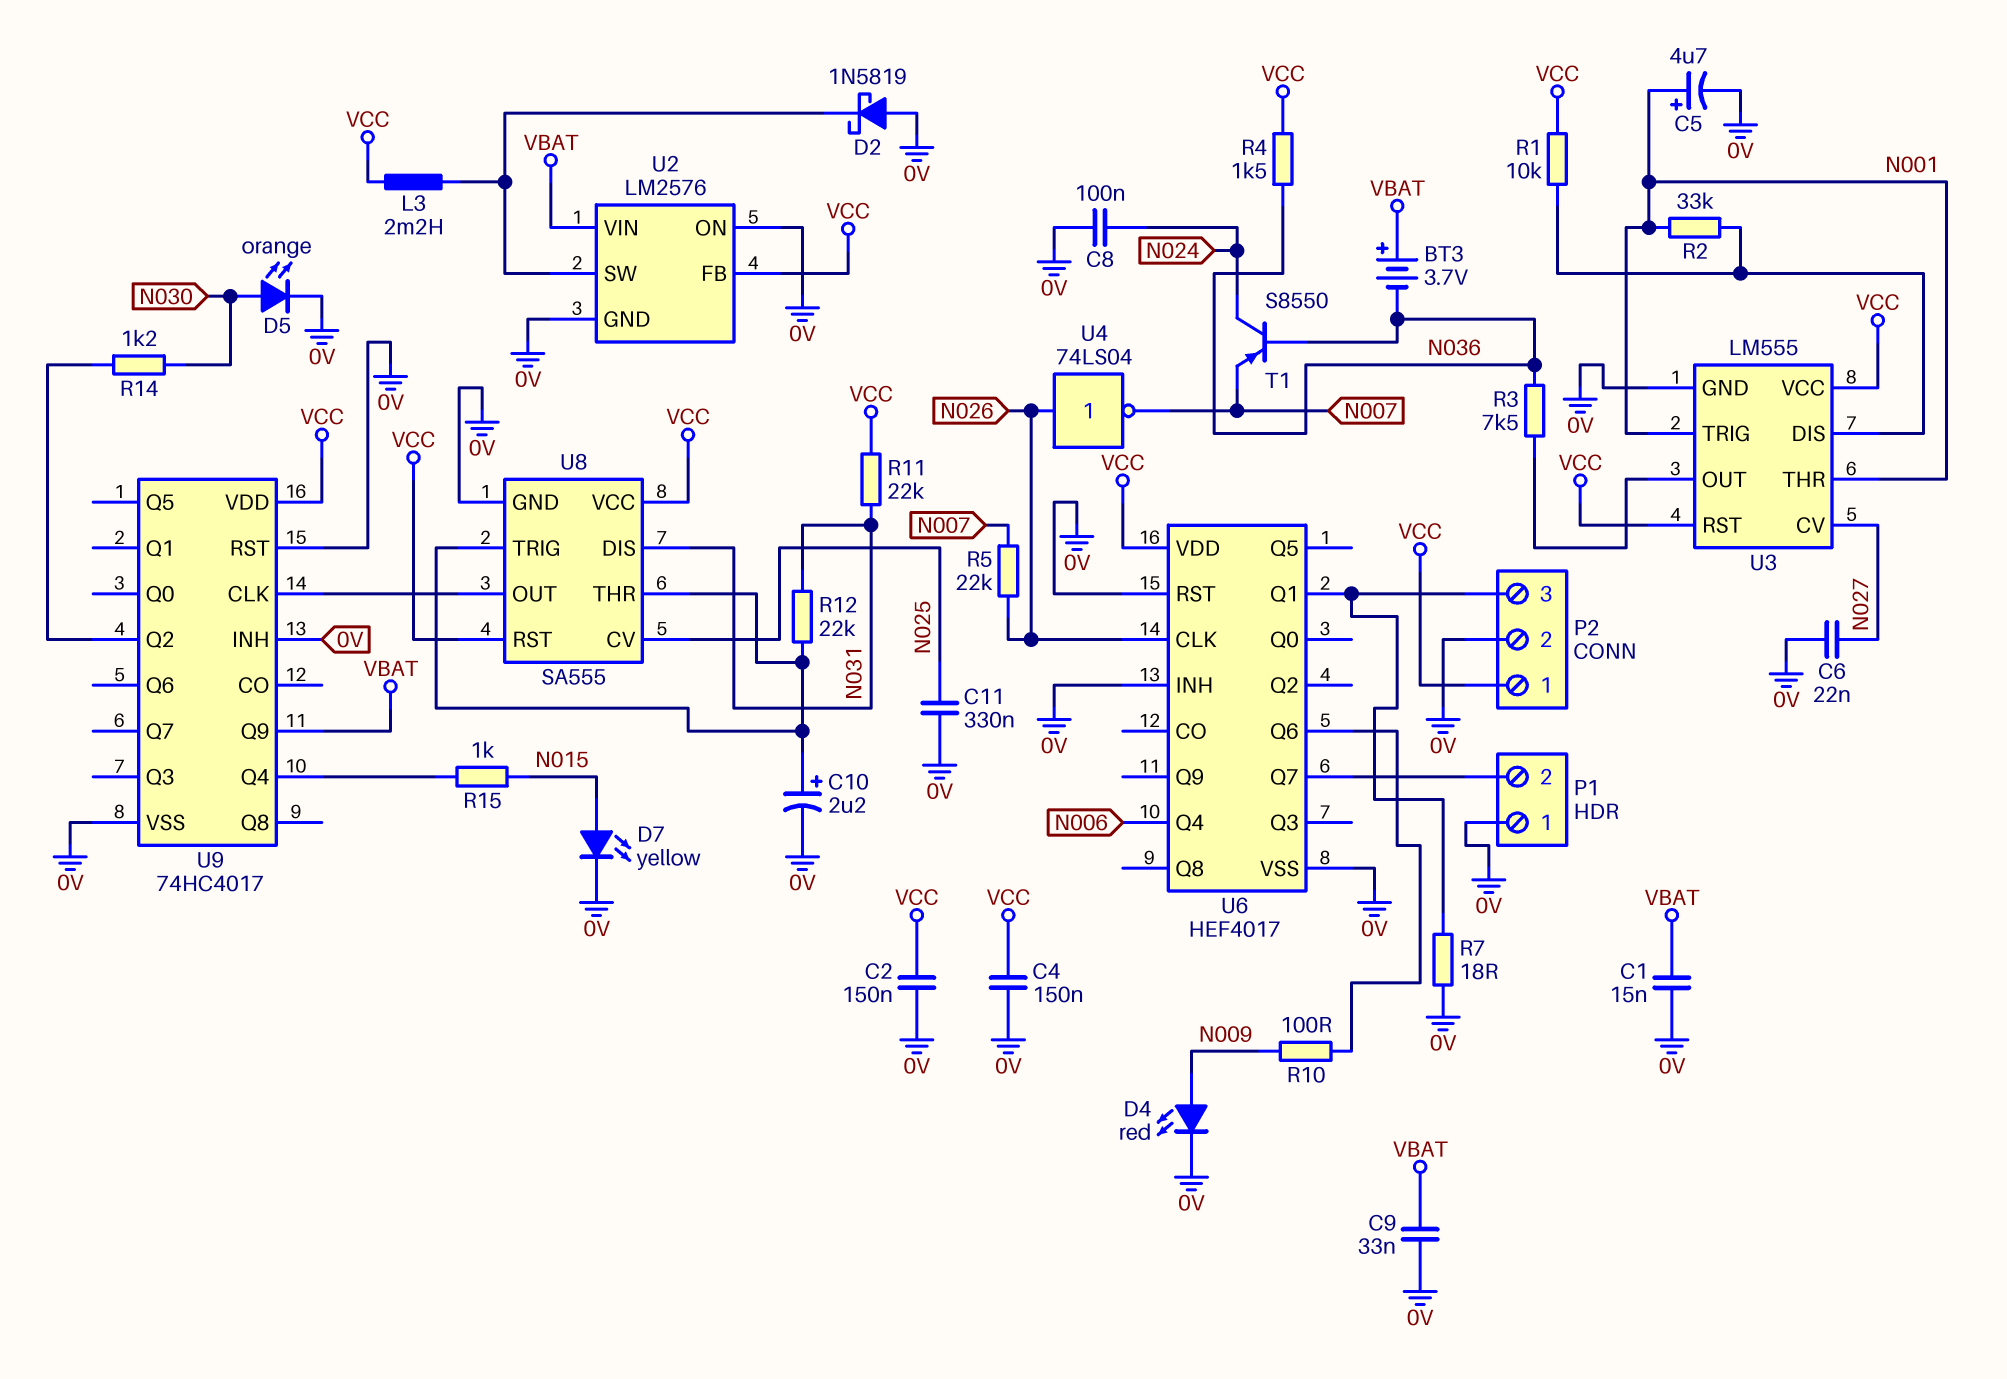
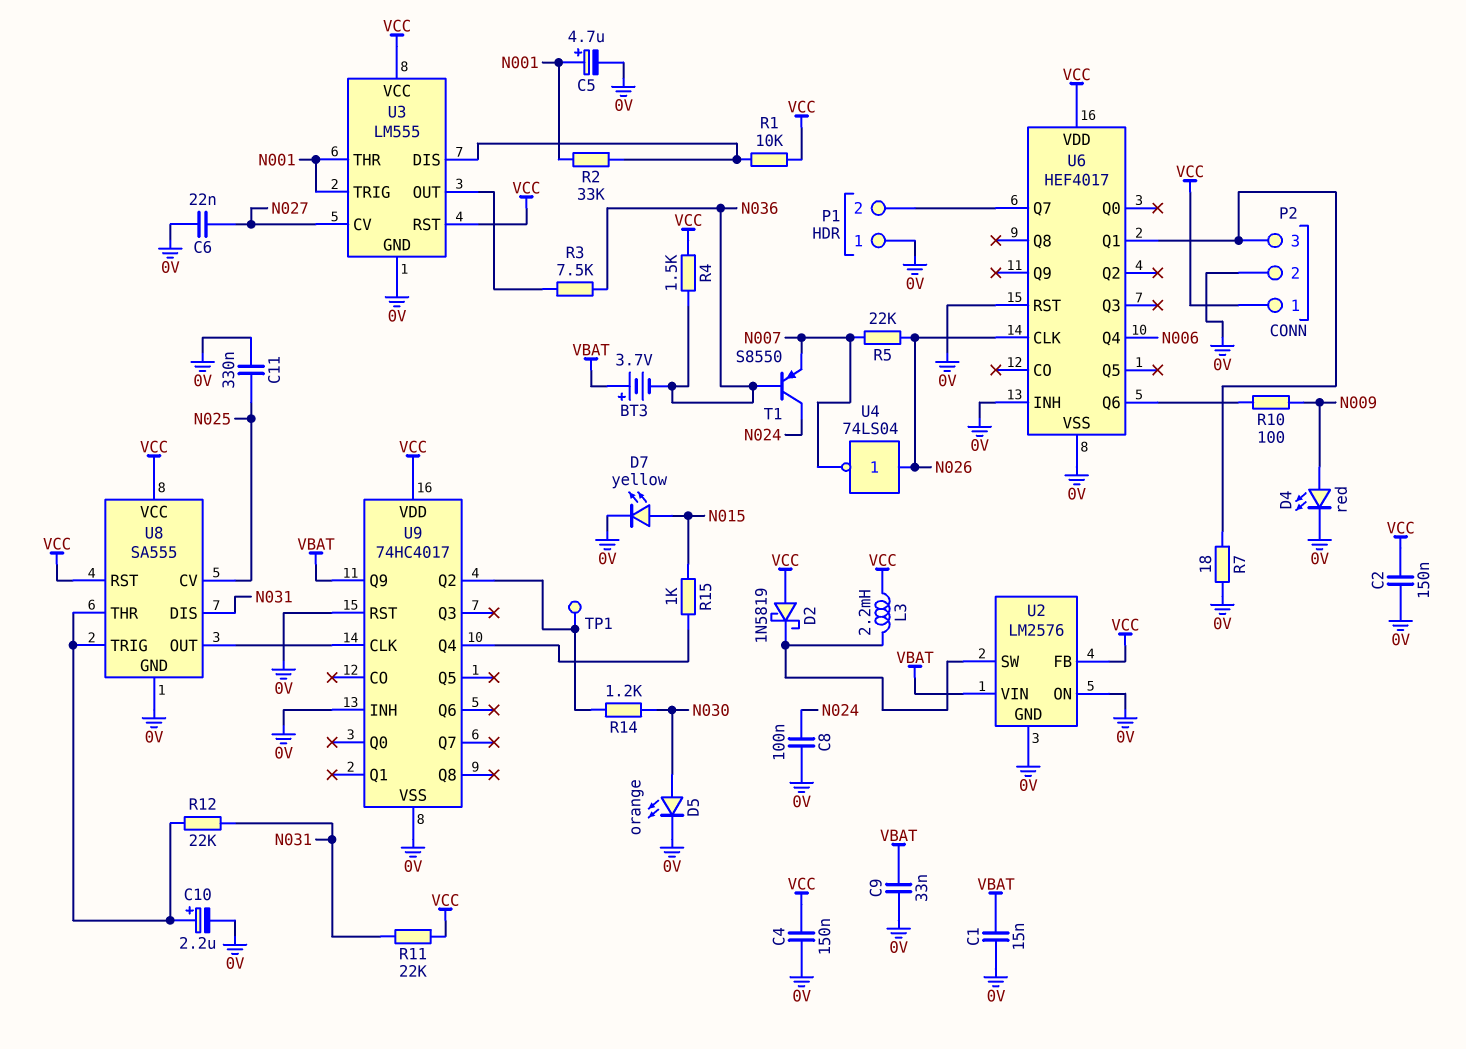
D2: schottky 1N5819 (A 0V, K U2/SW) -> schottky 1N5819 (A VCC, K U2/SW)
TP1: none -> test point (U9/Q2)

